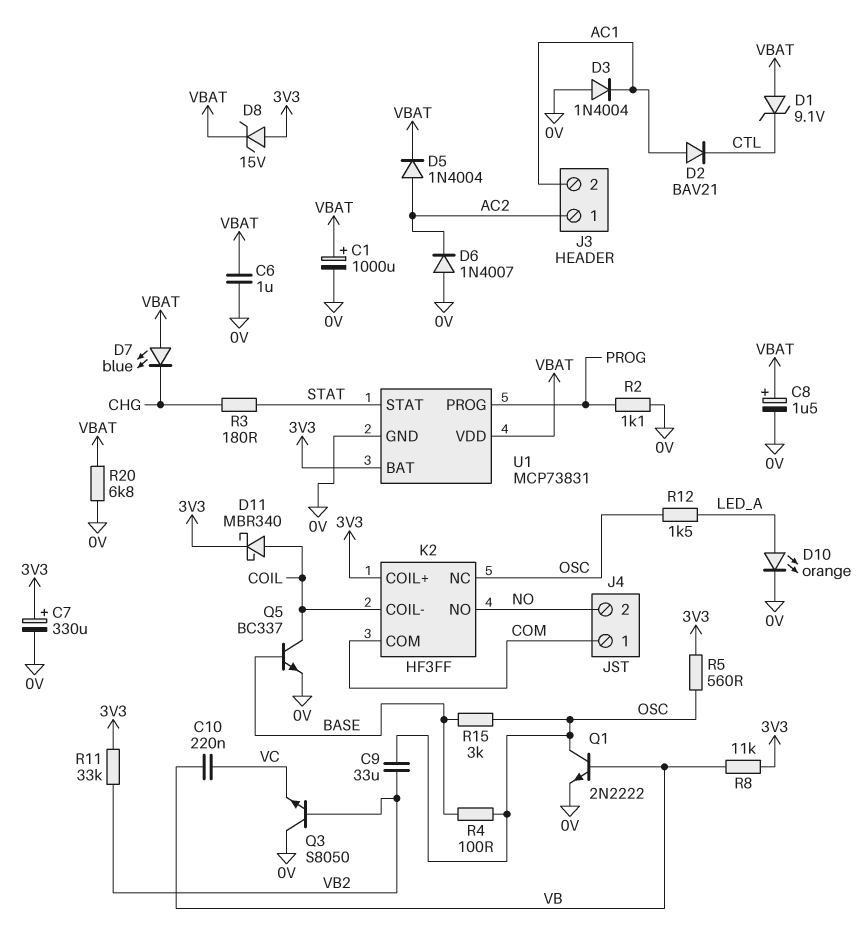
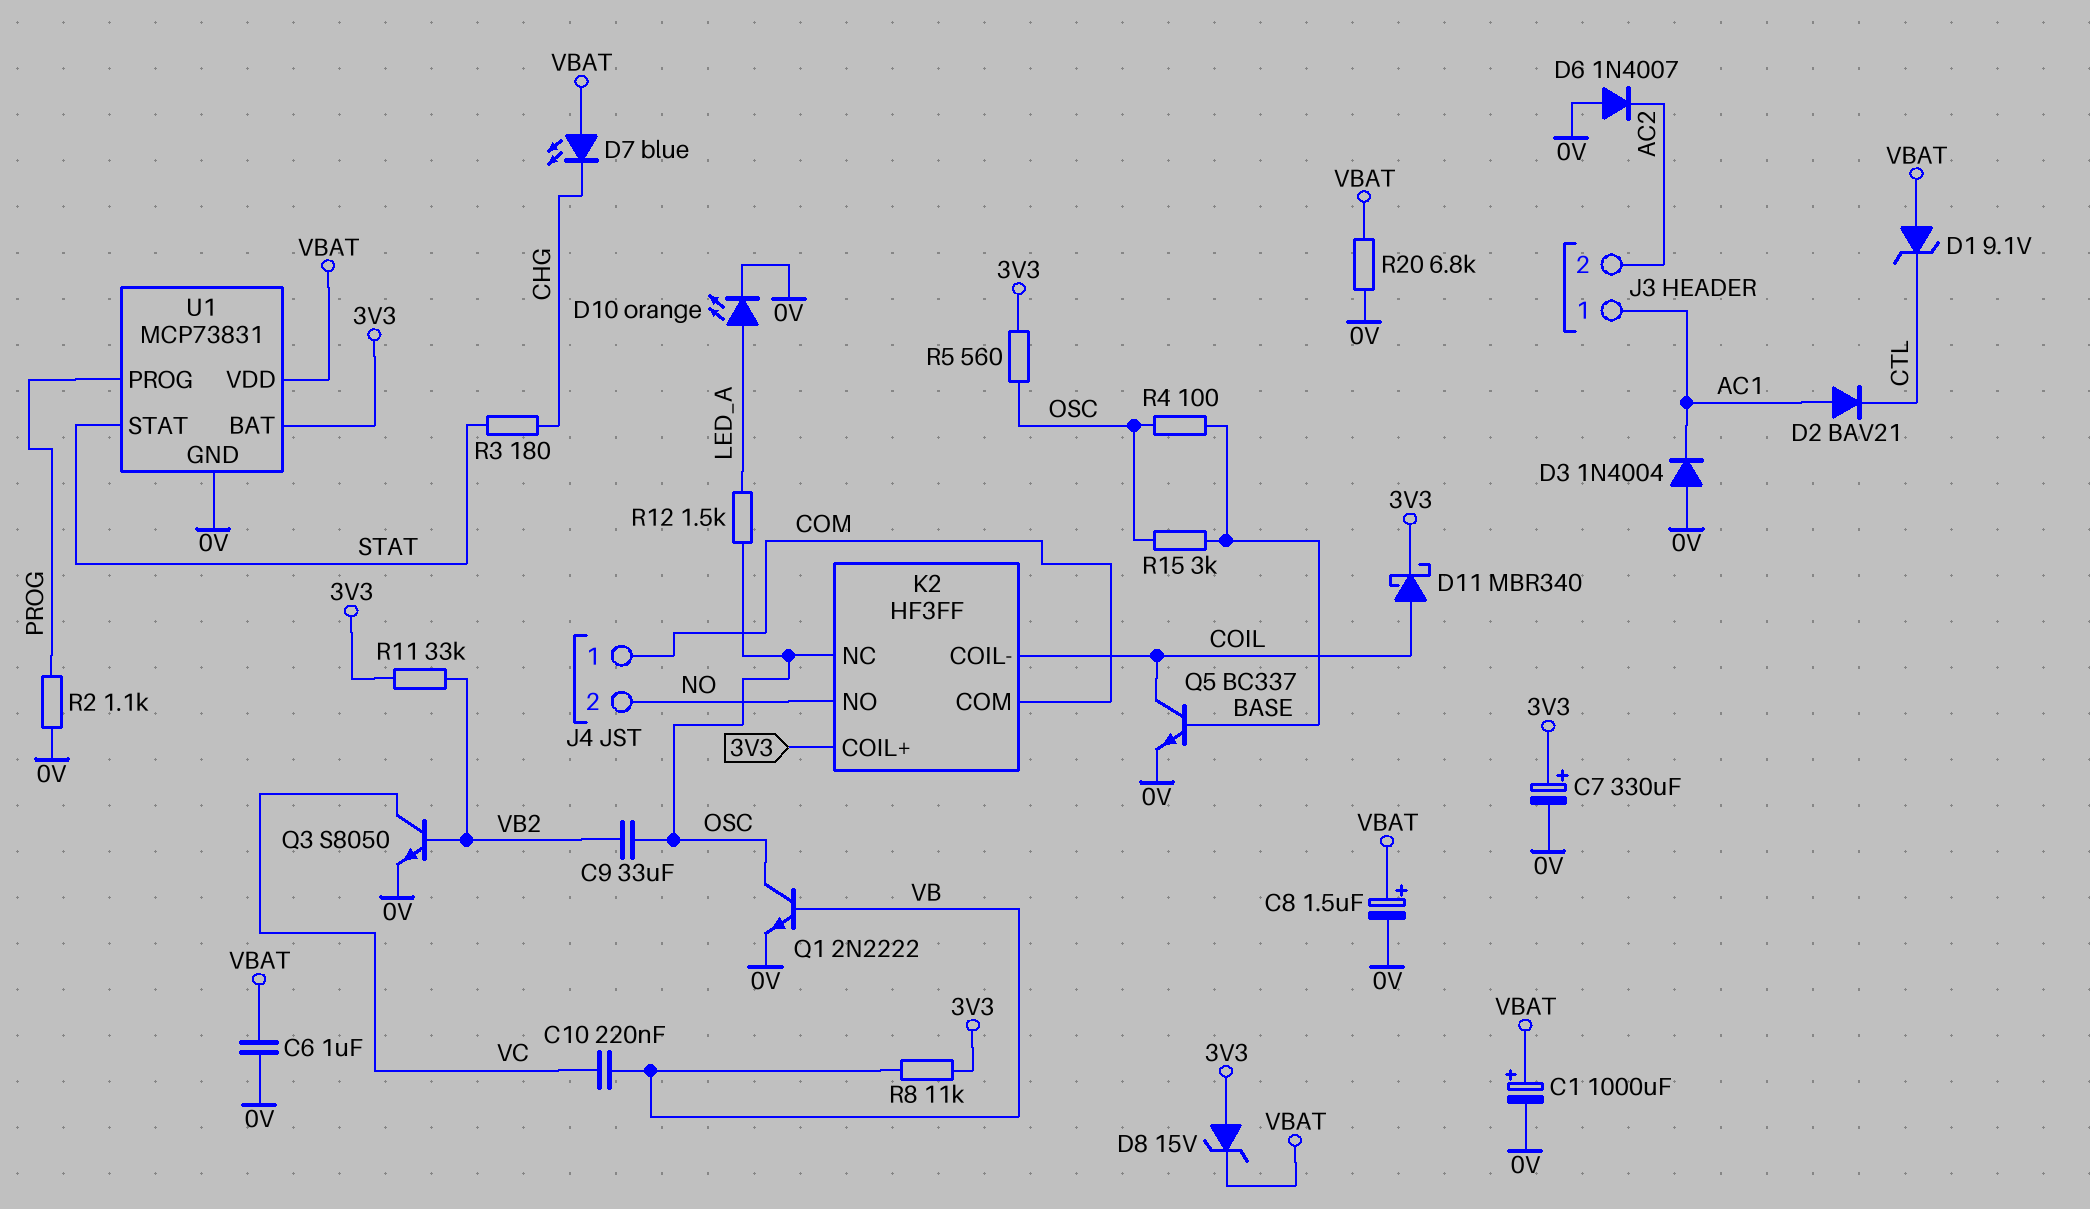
D5: diode 1N4004 (A AC2, K VBAT) -> none
J3 pin 1: AC2 -> AC1
J3 pin 2: AC1 -> AC2
Q3: NPN S8050 (B VB2, C 0V, E VC) -> NPN S8050 (B VB2, C VC, E 0V)

